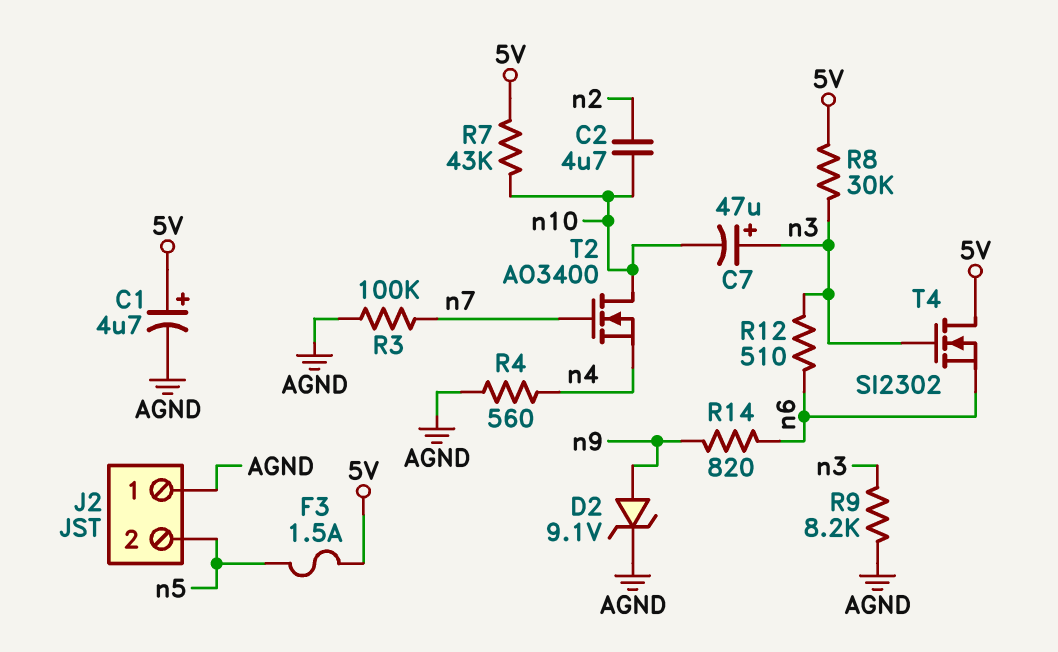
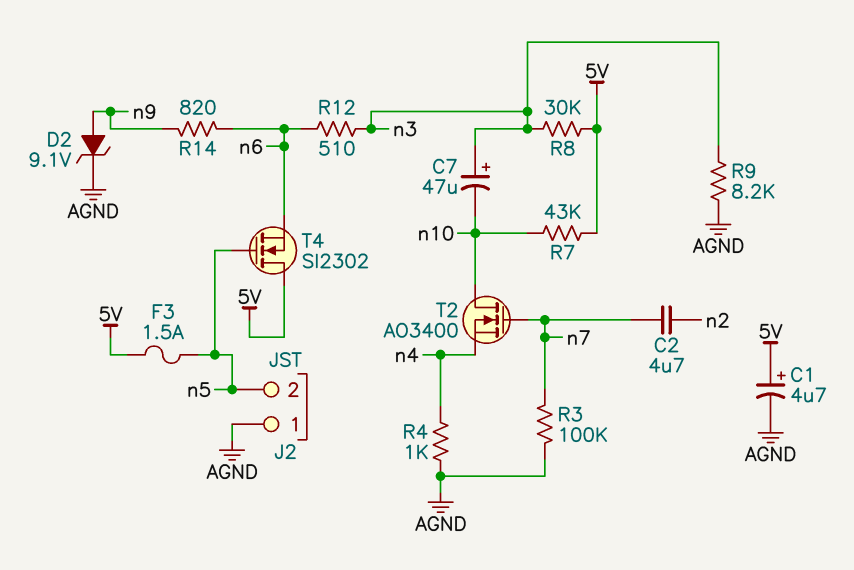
C2: 4.7uF (n2, n10) -> 4.7uF (n2, n7)
R4: 560 (AGND, n4) -> 1k (AGND, n4)
T4: NMOS SI2302 (G n3, D 5V, S n6) -> NMOS SI2302 (G n5, D 5V, S n6)

